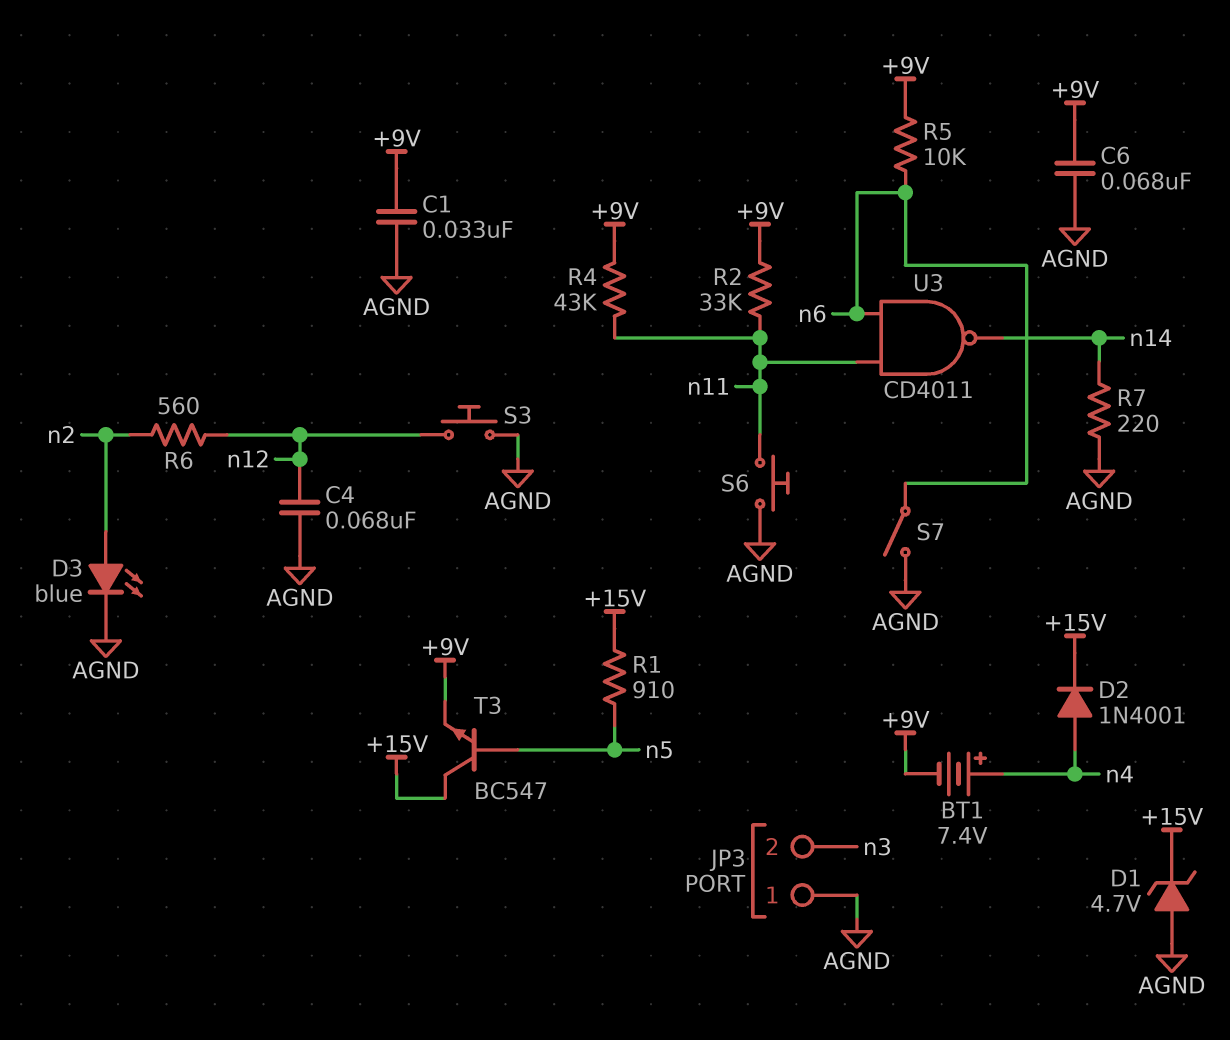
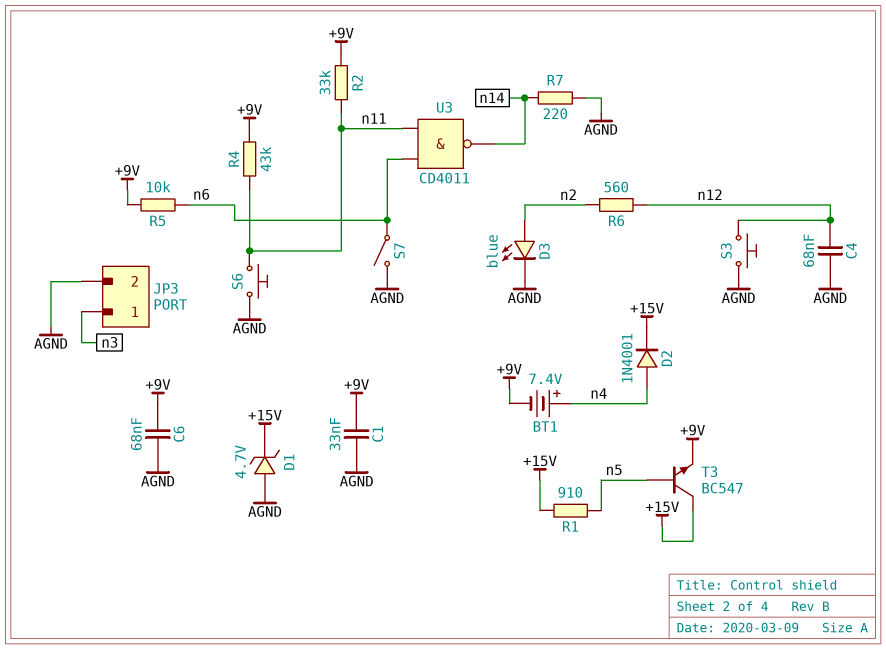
JP3 pin 1: AGND -> n3
JP3 pin 2: n3 -> AGND

